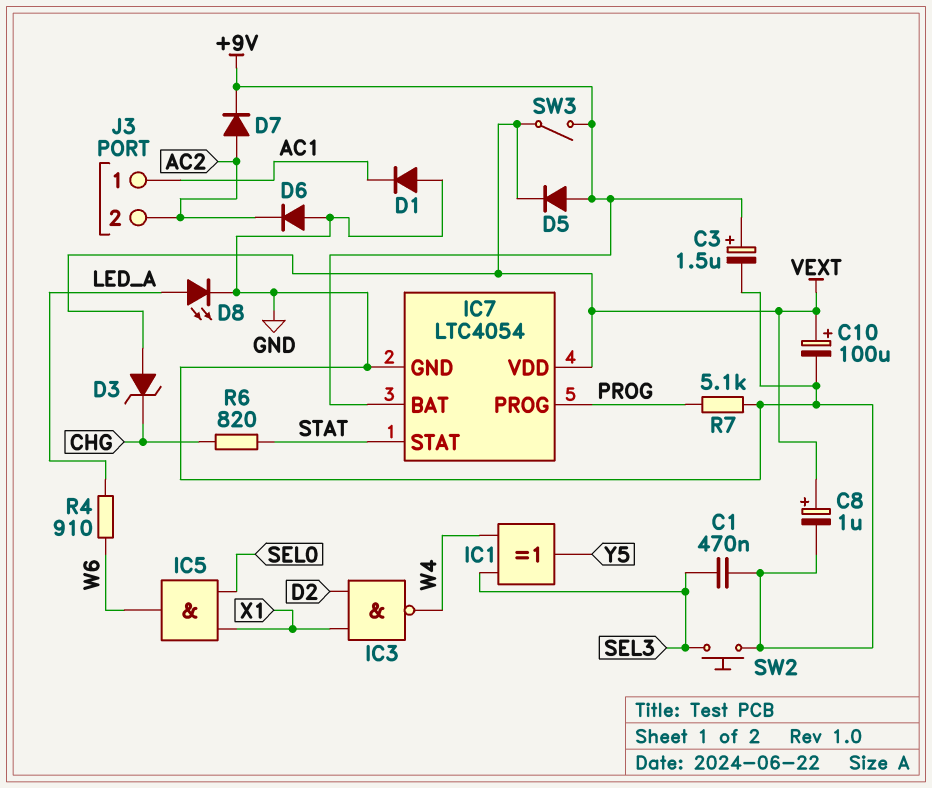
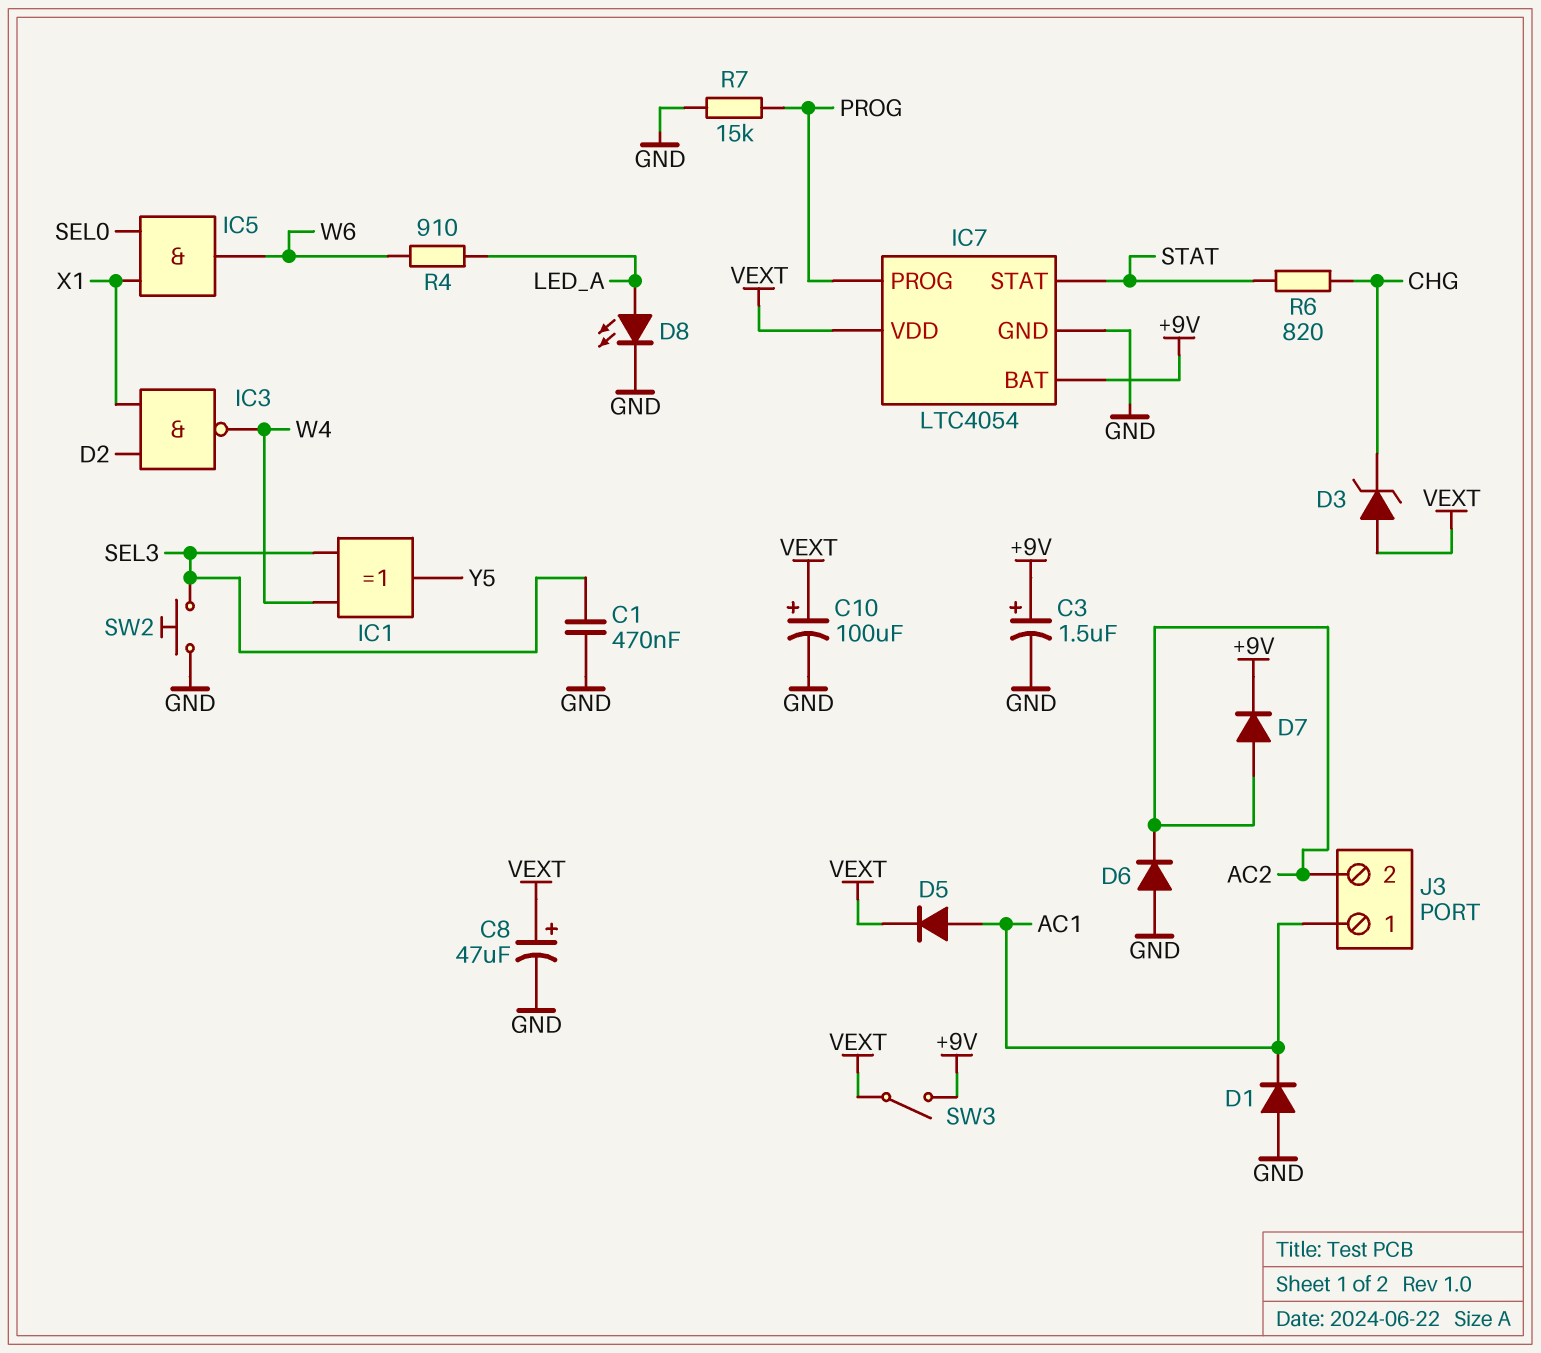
C8: 1uF (plus VEXT, minus GND) -> 47uF (plus VEXT, minus GND)
D5: diode (A +9V, K VEXT) -> diode (A AC1, K VEXT)
R7: 5.1k (GND, PROG) -> 15k (GND, PROG)

